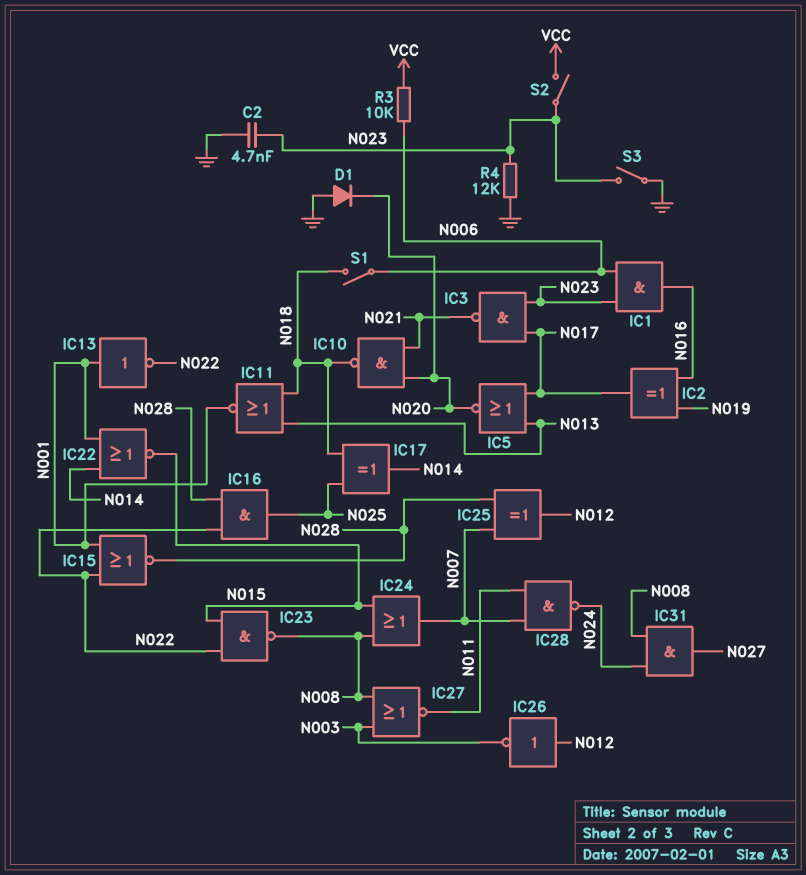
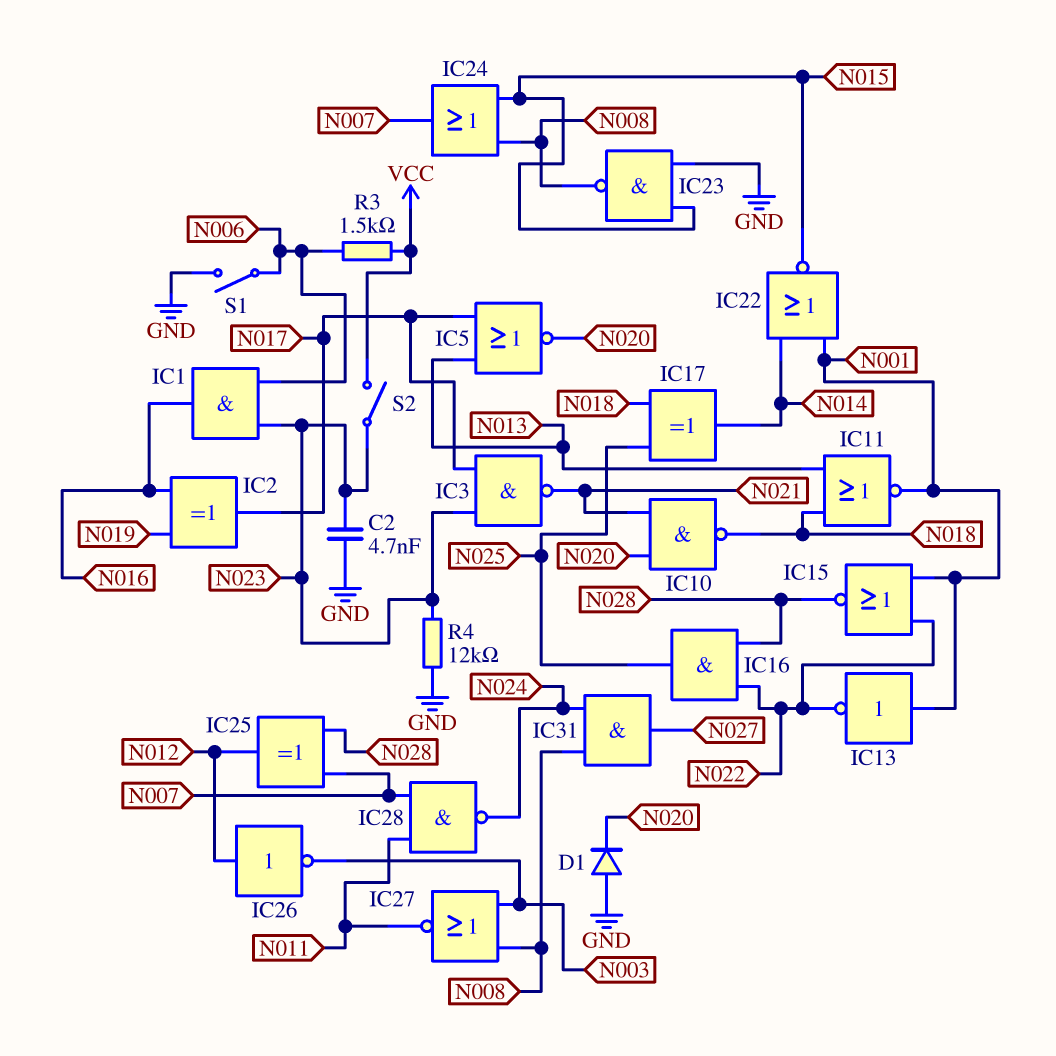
IC23: NAND (in N015, in N022, out N008) -> NAND (in GND, in N015, out N008)
R3: 10k (N006, VCC) -> 1.5k (N006, VCC)
S1: switch (N006, N018) -> switch (GND, N006)
S3: switch (GND, N023) -> none

